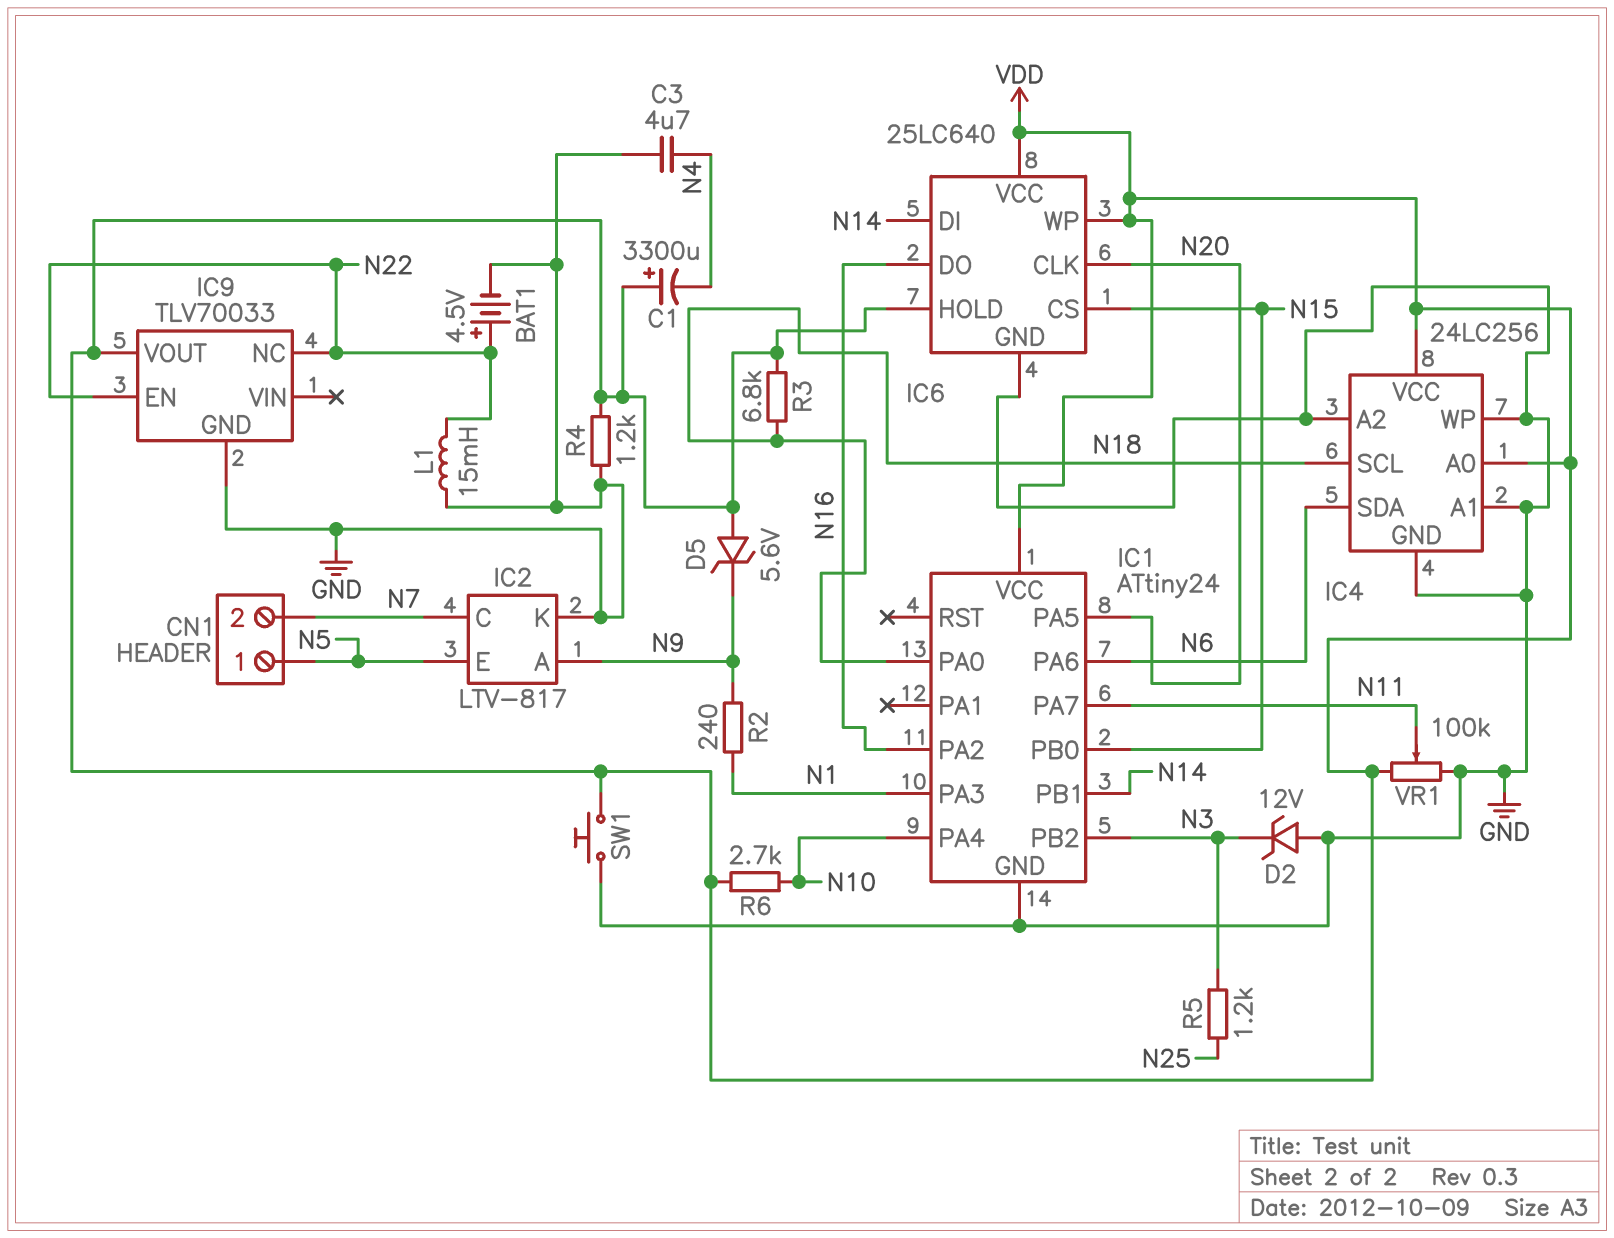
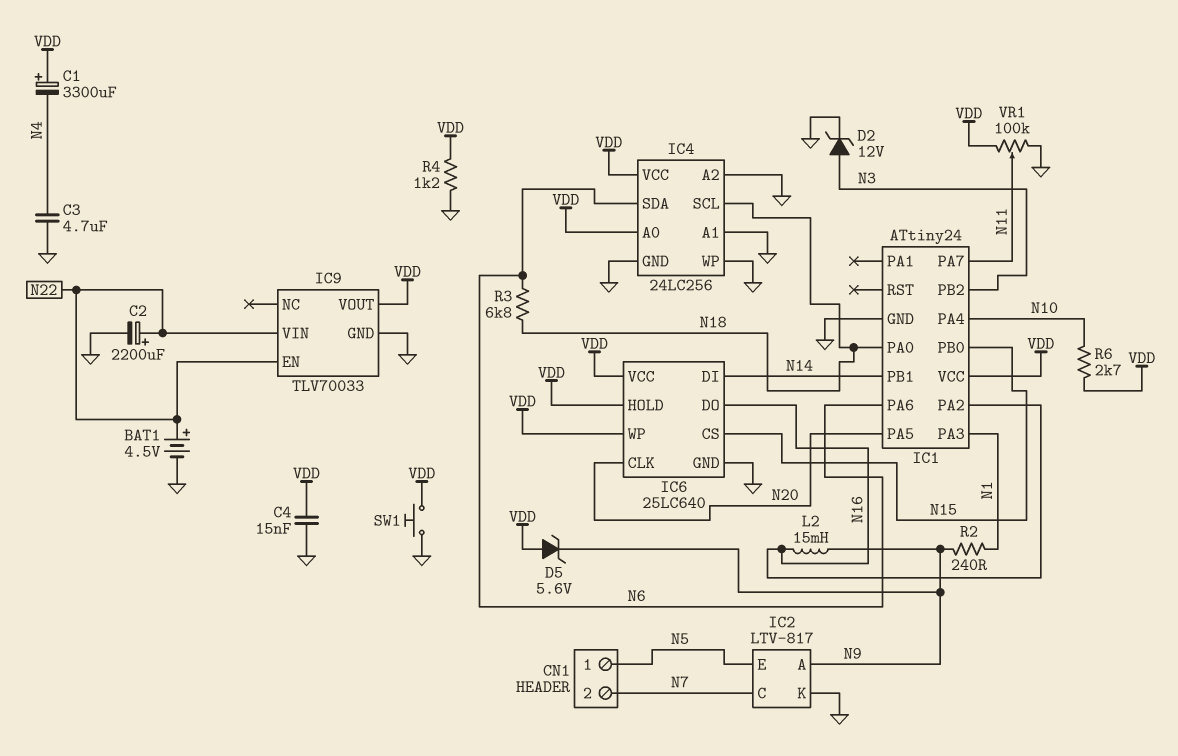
C2: none -> 2200uF (plus N22, minus GND)
C4: none -> 15nF (GND, VDD)
D2: zener 12V (A GND, K N3) -> zener 12V (A N3, K GND)
IC9 pin NC: N22 -> none
IC9 pin VIN: none -> N22
L1: 15mH (GND, N22) -> none
L2: none -> 15mH (N9, N16)
R3: 6.8k (N18, VDD) -> 6.8k (N6, N18)
R5: 1.2k (N3, N25) -> none

